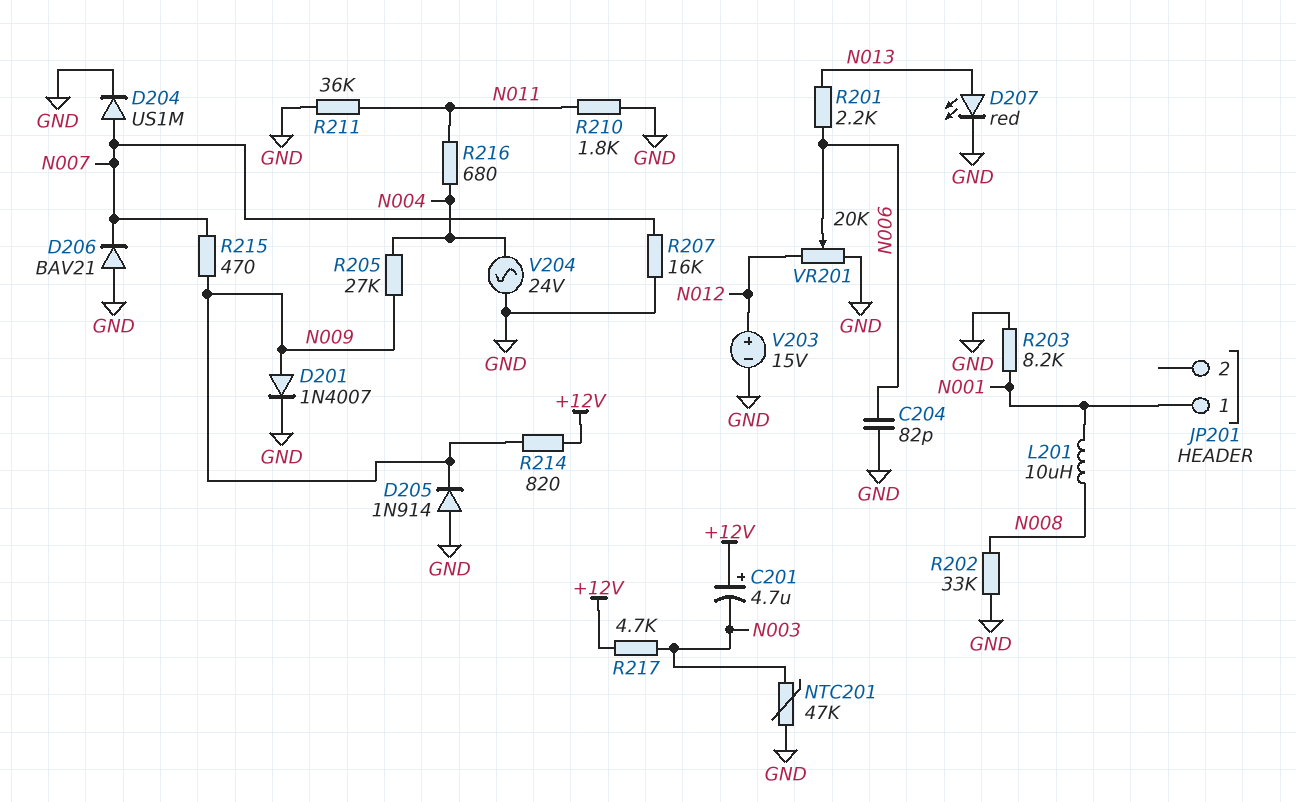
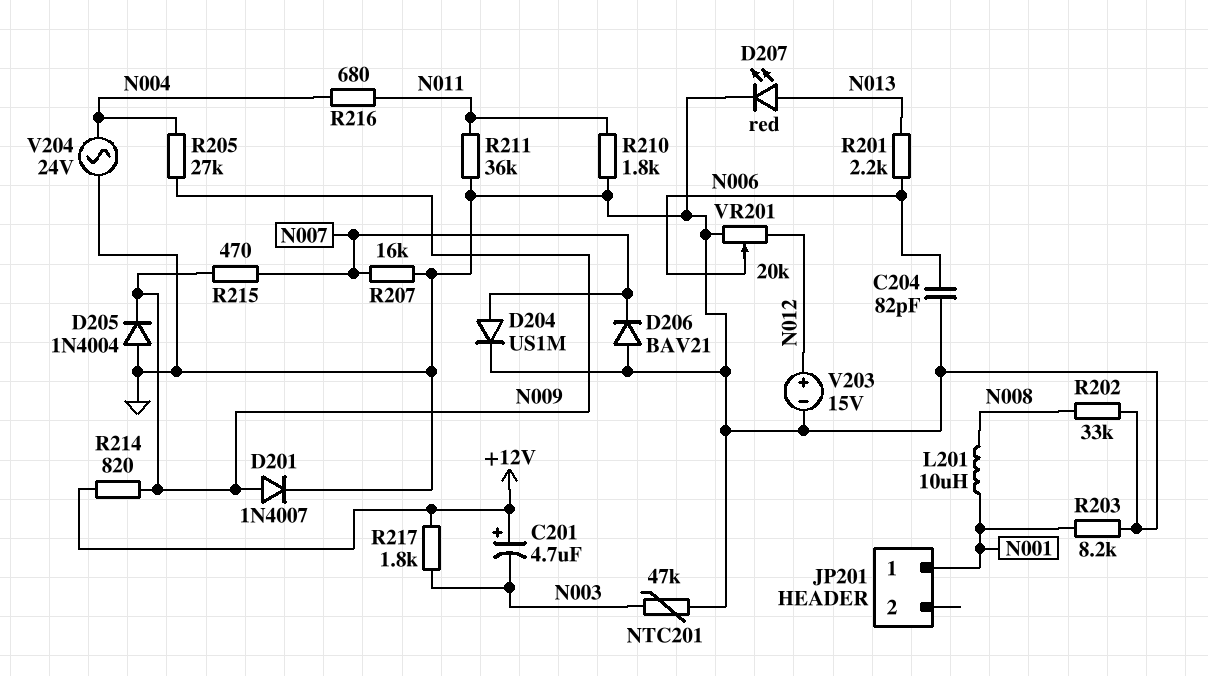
D205: diode 1N914 (A GND, K N009) -> diode 1N4004 (A GND, K N009)
R217: 4.7k (+12V, N003) -> 1.8k (+12V, N003)

